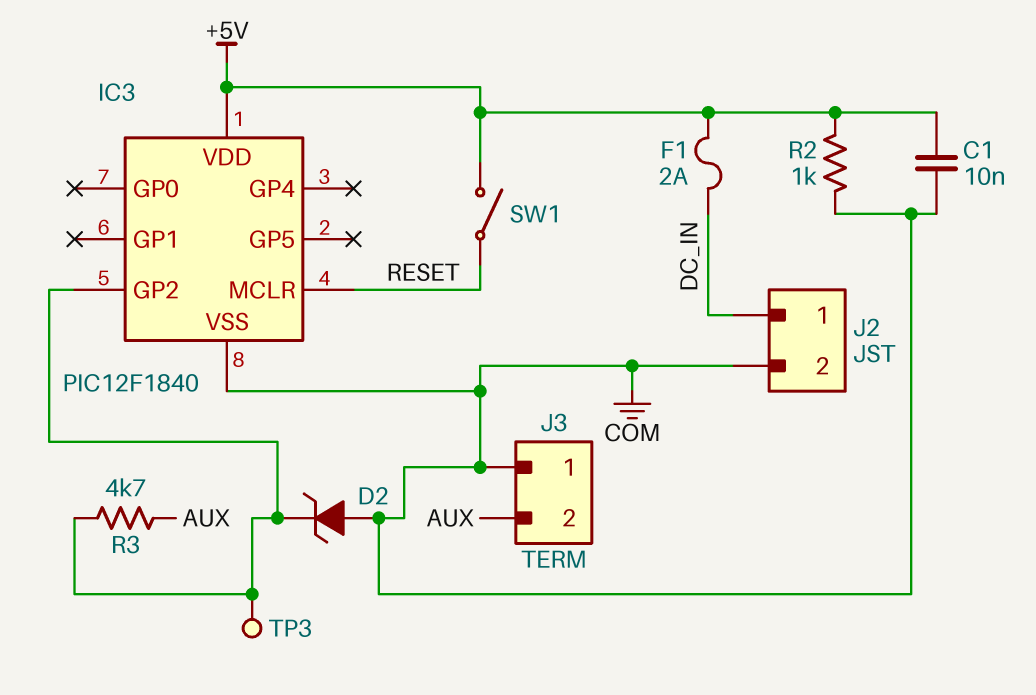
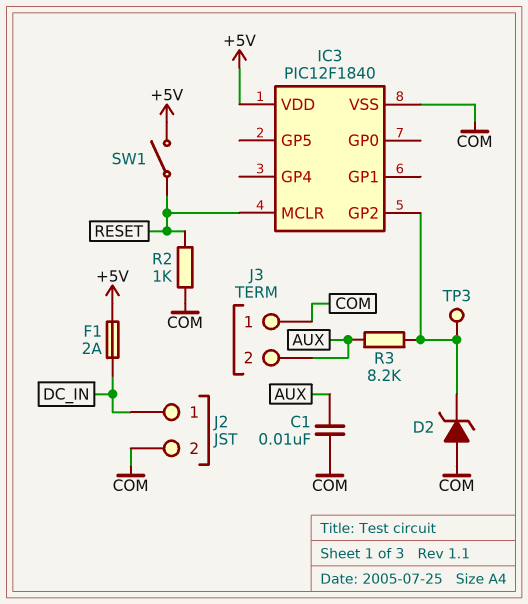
C1: 10nF (+5V, COM) -> 10nF (AUX, COM)
R2: 1k (+5V, COM) -> 1k (COM, RESET)
R3: 4.7k (AUX, IC3/GP2) -> 8.2k (AUX, IC3/GP2)

